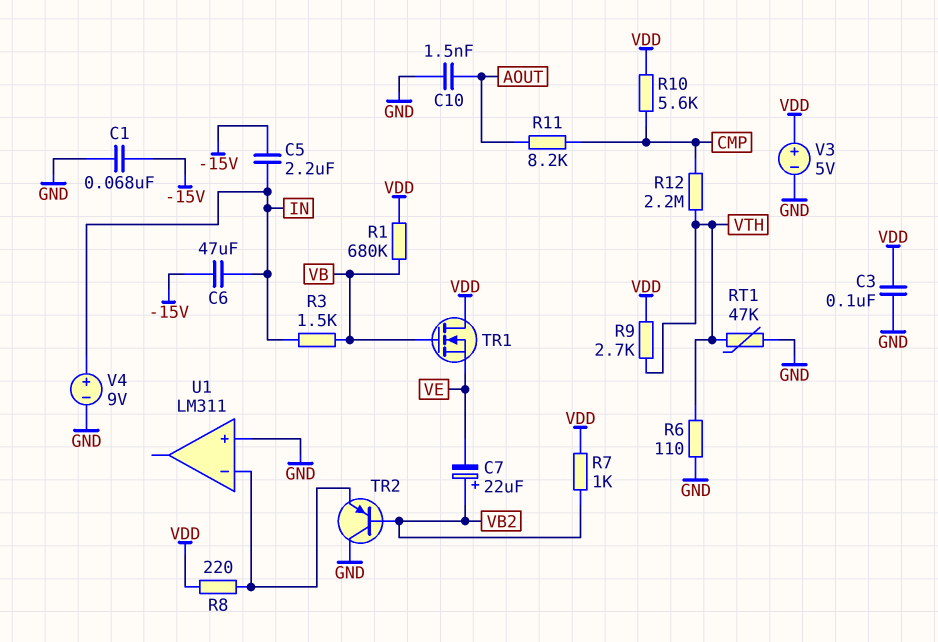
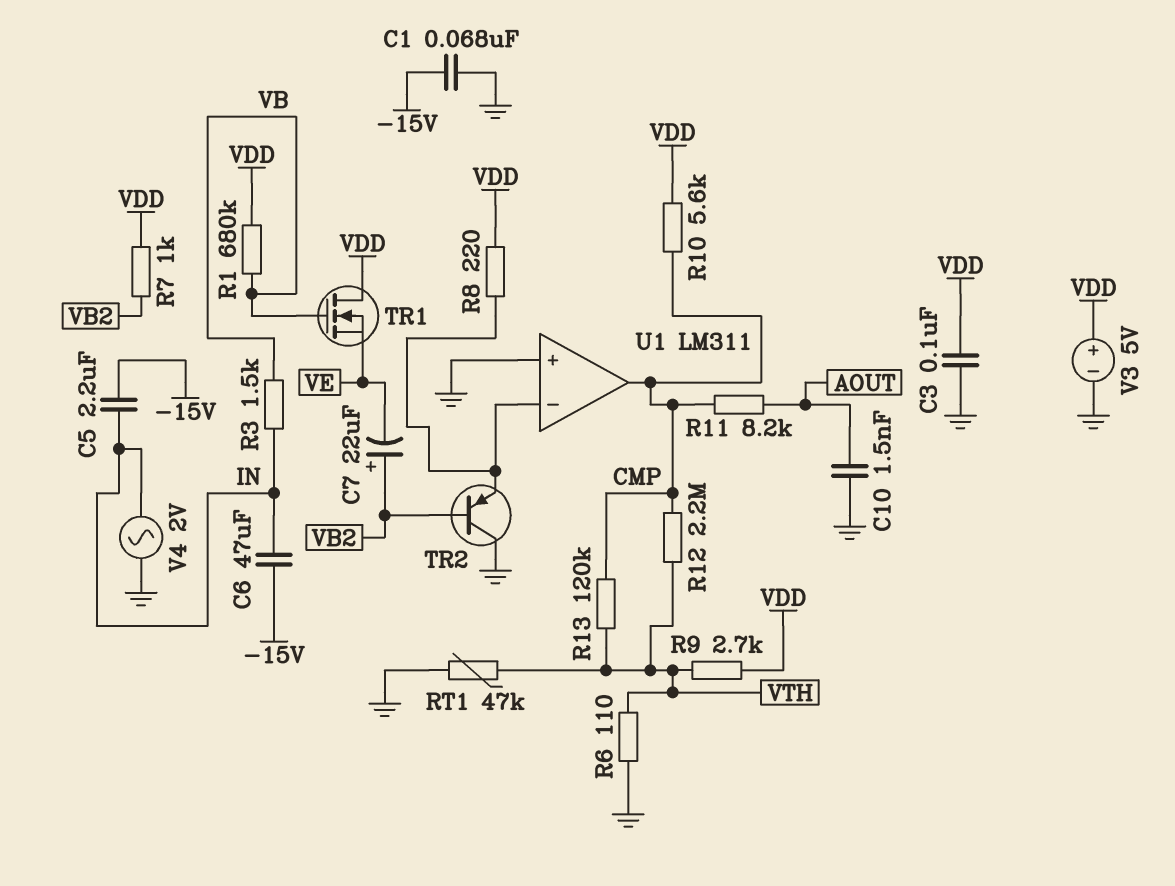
R13: none -> 120k (CMP, VTH)
U1 pin out: none -> CMP
V4: 9V (plus IN, minus GND) -> AC 2V (GND, IN)

